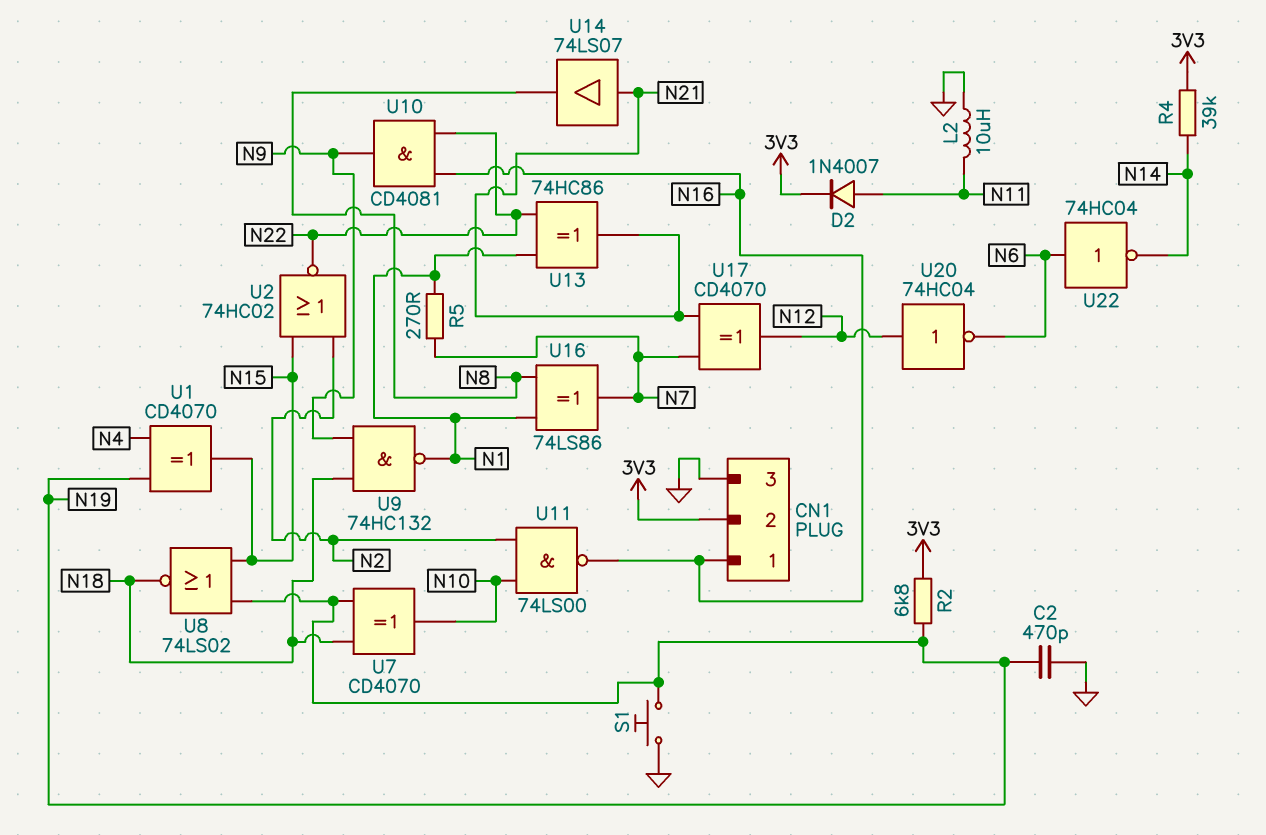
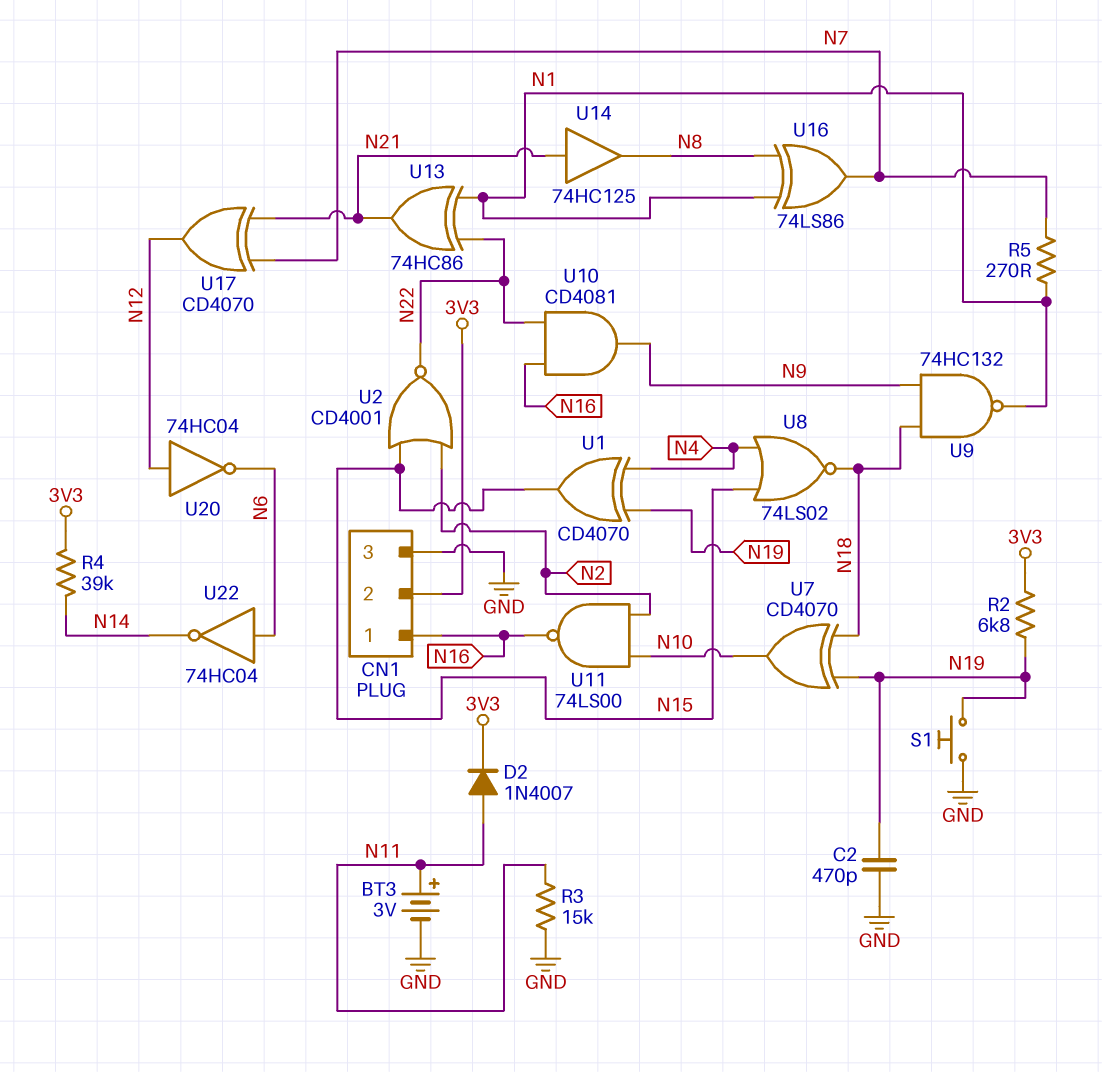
BT3: none -> 3V (plus N11, minus GND)
L2: 10uH (GND, N11) -> none
R3: none -> 15k (GND, N11)
U2: NOR 74HC02 (in N2, in N15, out N22) -> NOR CD4001 (in N2, in N15, out N22)
U8: NOR 74LS02 (in N15, in N19, out N18) -> NOR 74LS02 (in N4, in N15, out N18)
U14: buffer 74LS07 (in N21, out N8) -> buffer 74HC125 (in N21, out N8)

